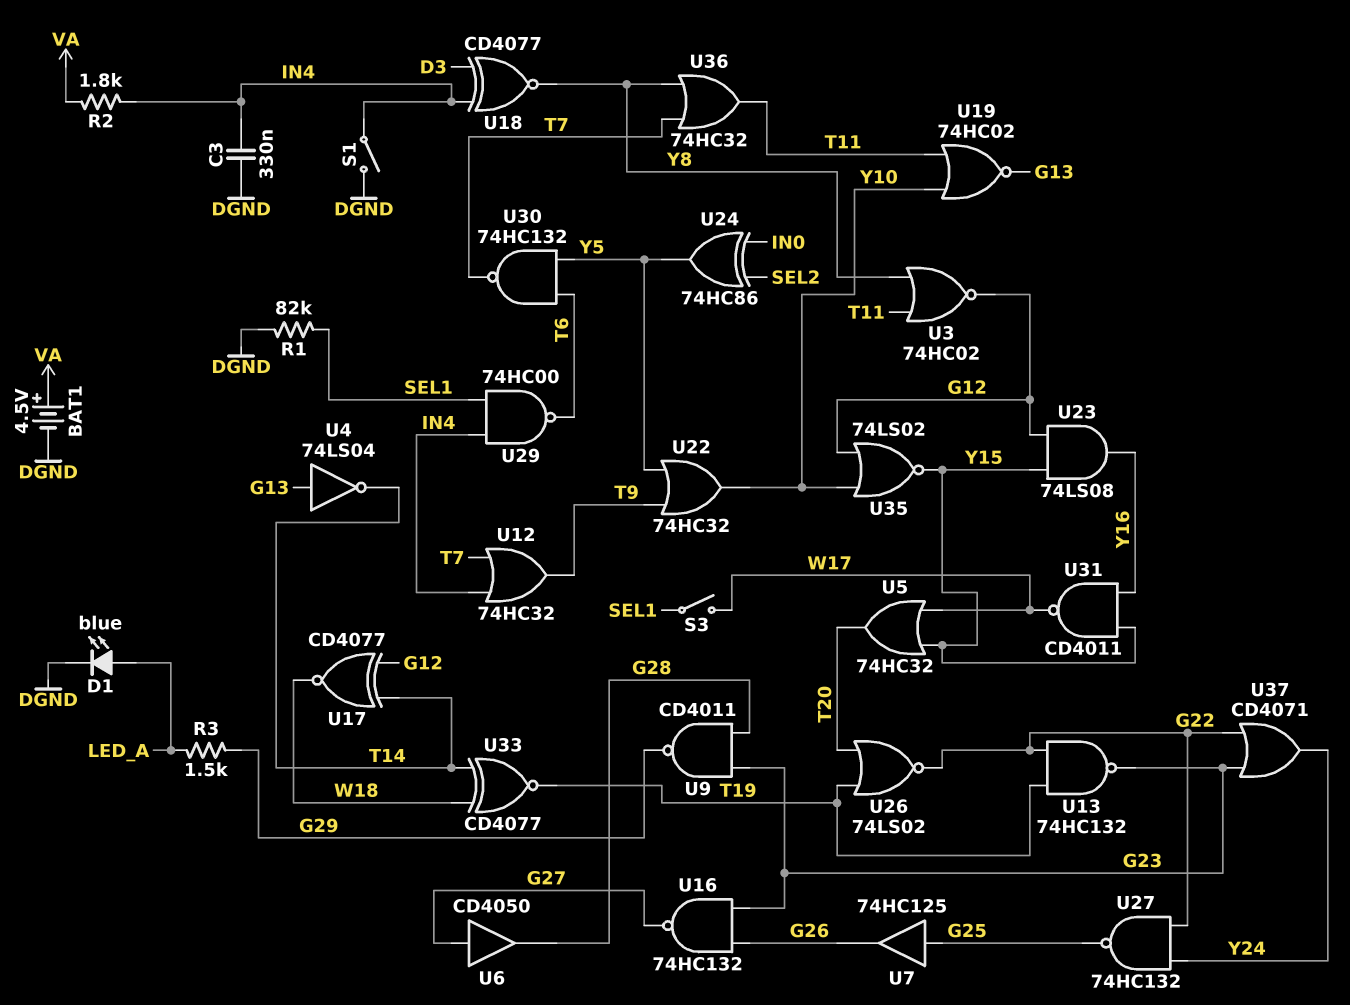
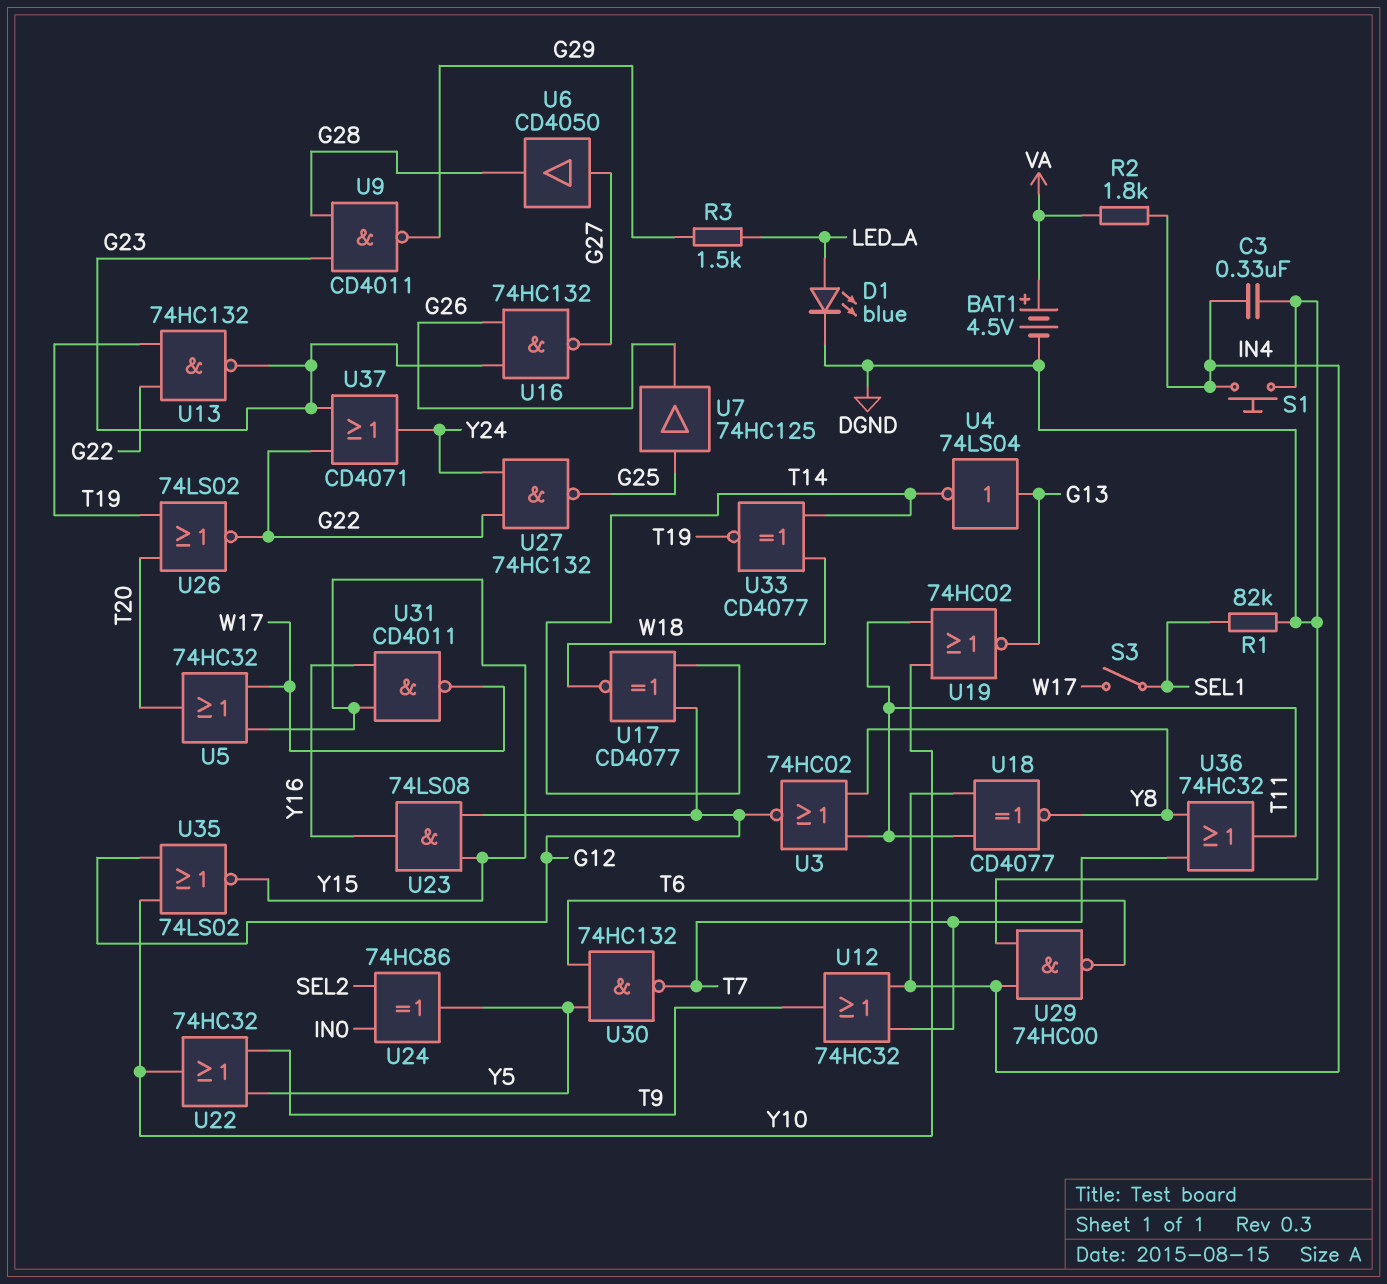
S1: switch (DGND, IN4) -> button (DGND, IN4)
U18: XNOR CD4077 (in D3, in IN4, out Y8) -> XNOR CD4077 (in IN4, in T11, out Y8)
U29: NAND 74HC00 (in IN4, in SEL1, out T6) -> NAND 74HC00 (in DGND, in IN4, out T6)

